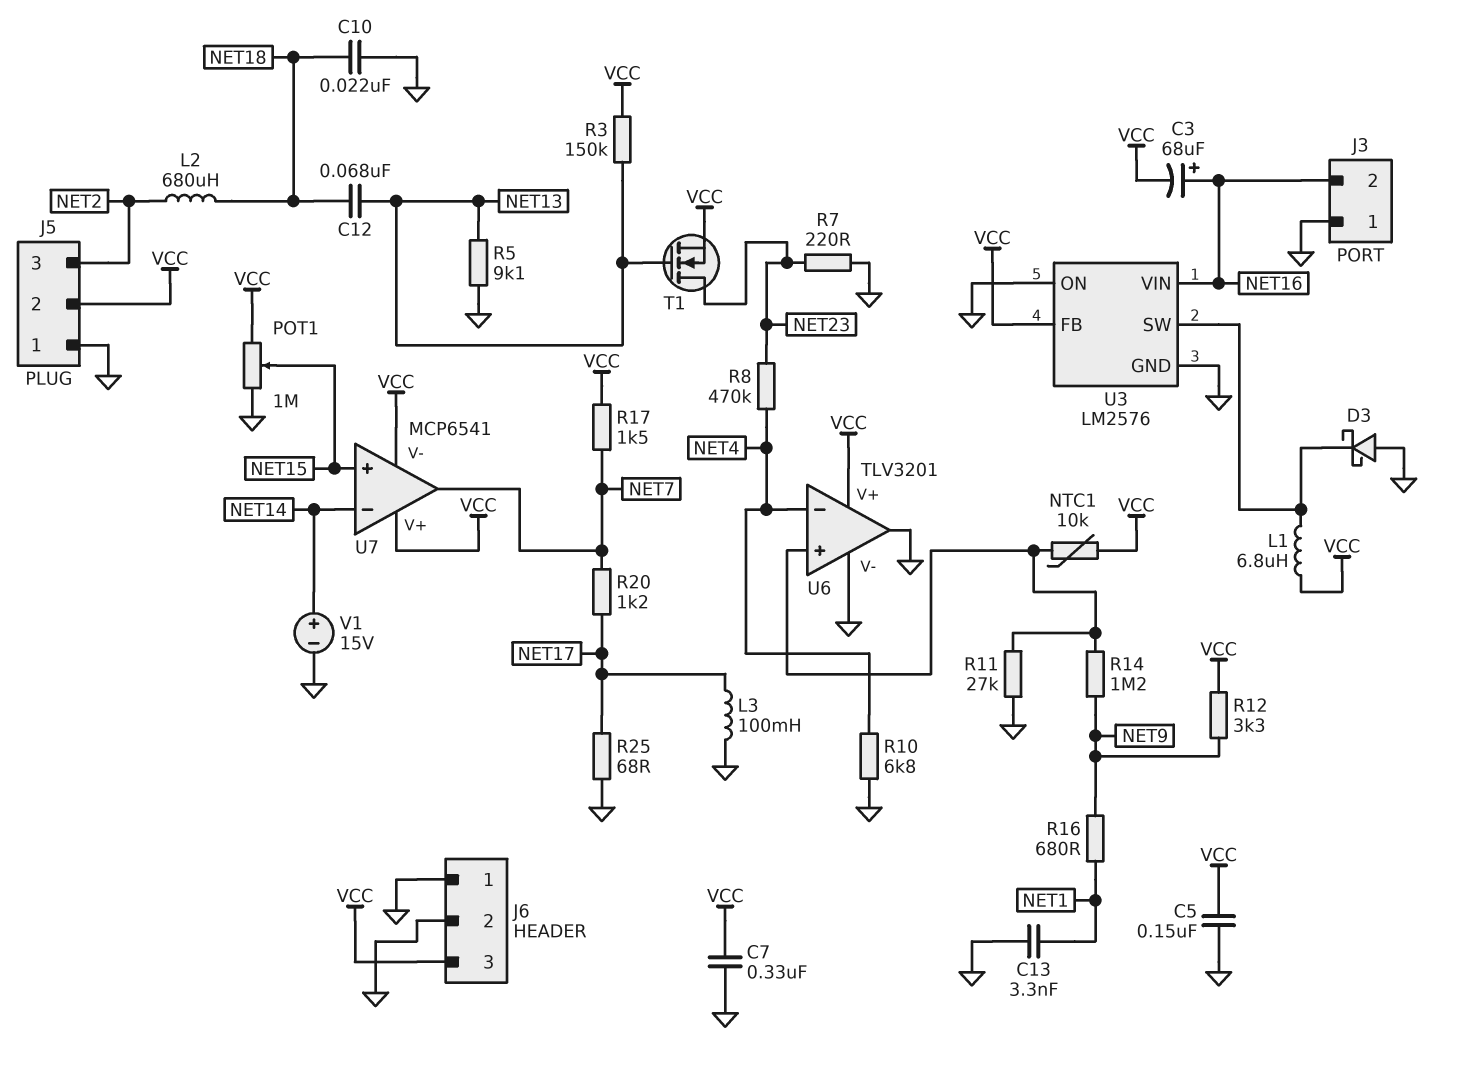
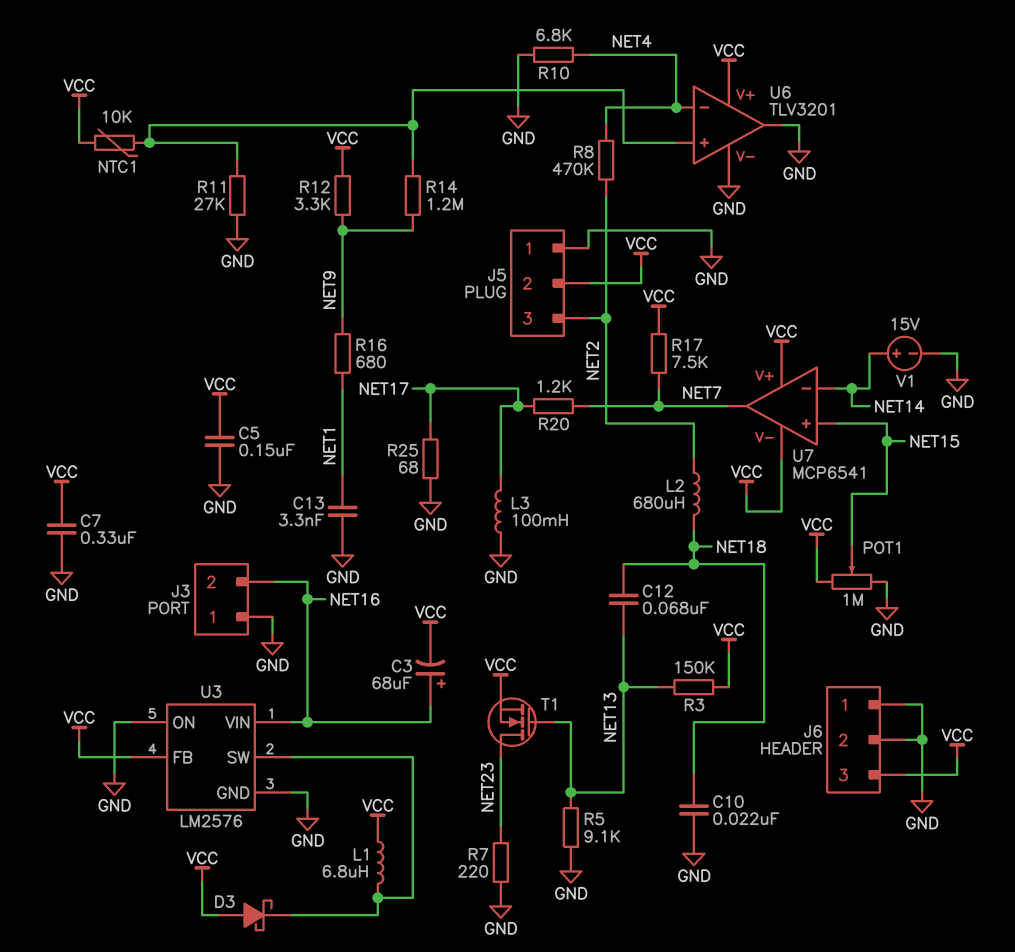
D3: schottky (A GND, K U3/SW) -> schottky (A VCC, K U3/SW)
R8: 470k (NET4, NET23) -> 470k (NET2, NET4)
R17: 1.5k (NET7, VCC) -> 7.5k (NET7, VCC)

